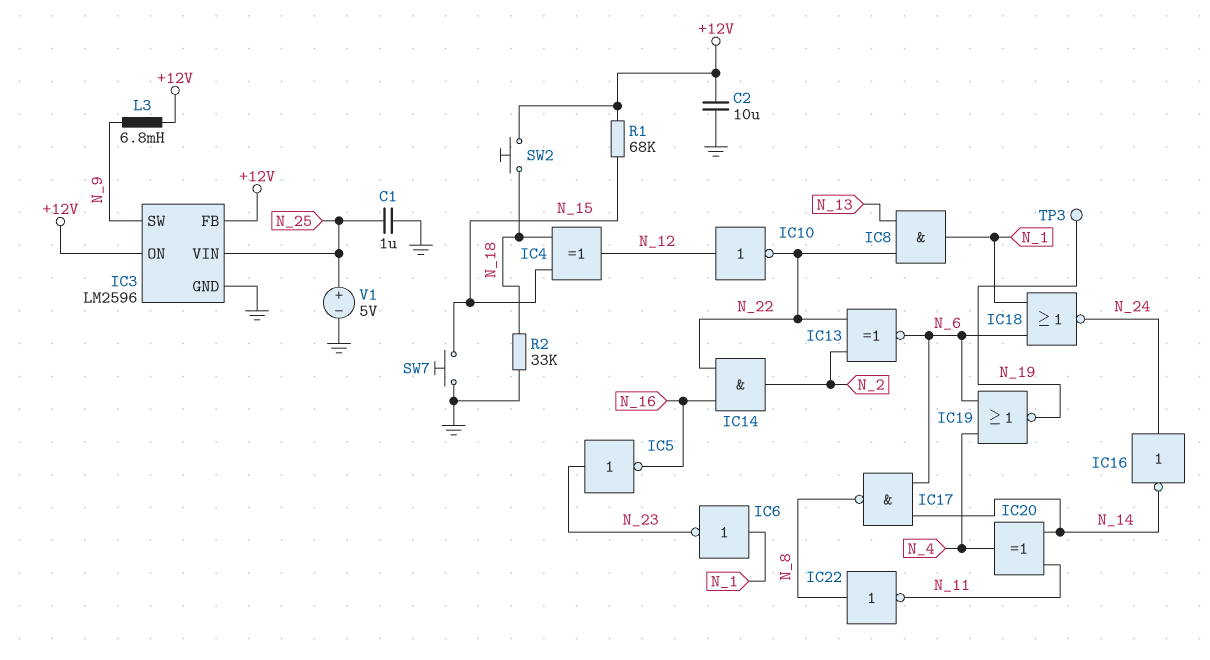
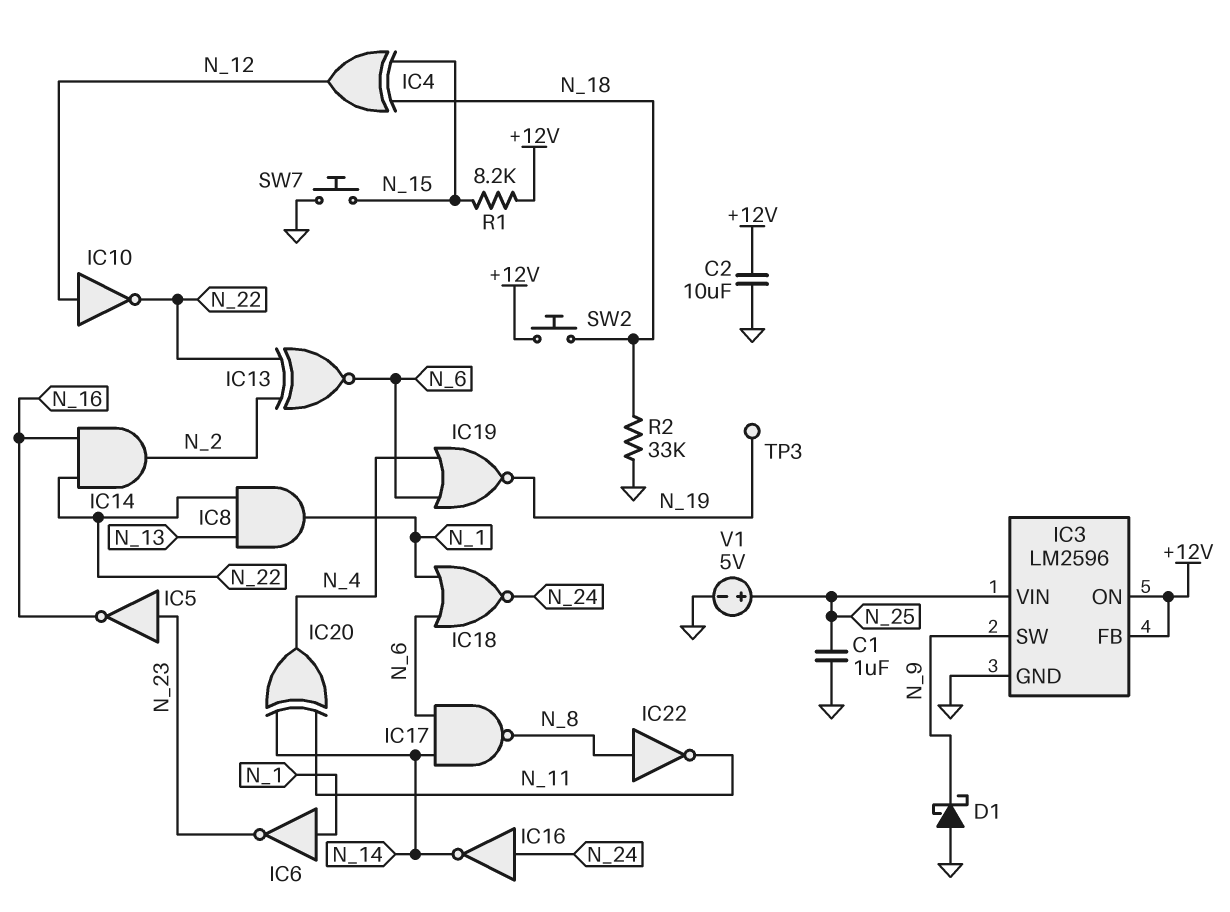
D1: none -> schottky (A GND, K N_9)
L3: 6.8mH (+12V, N_9) -> none
R1: 68k (+12V, N_15) -> 8.2k (+12V, N_15)

